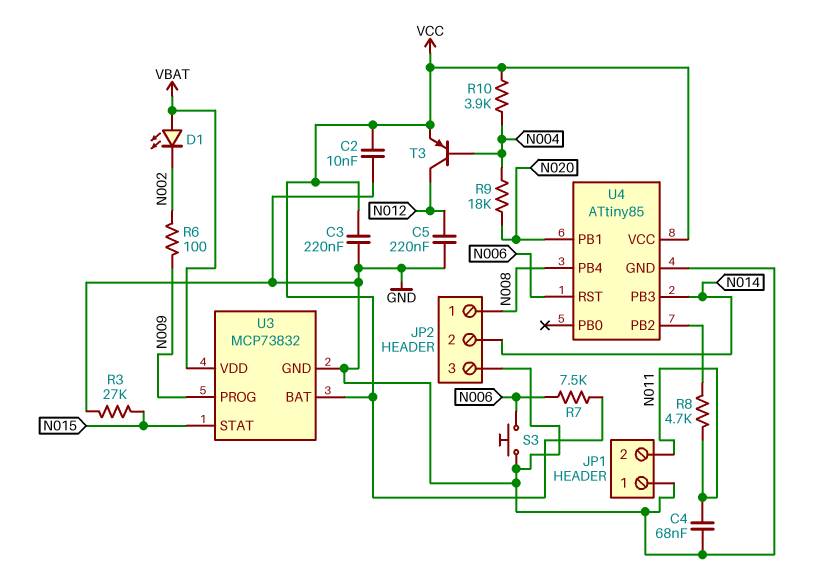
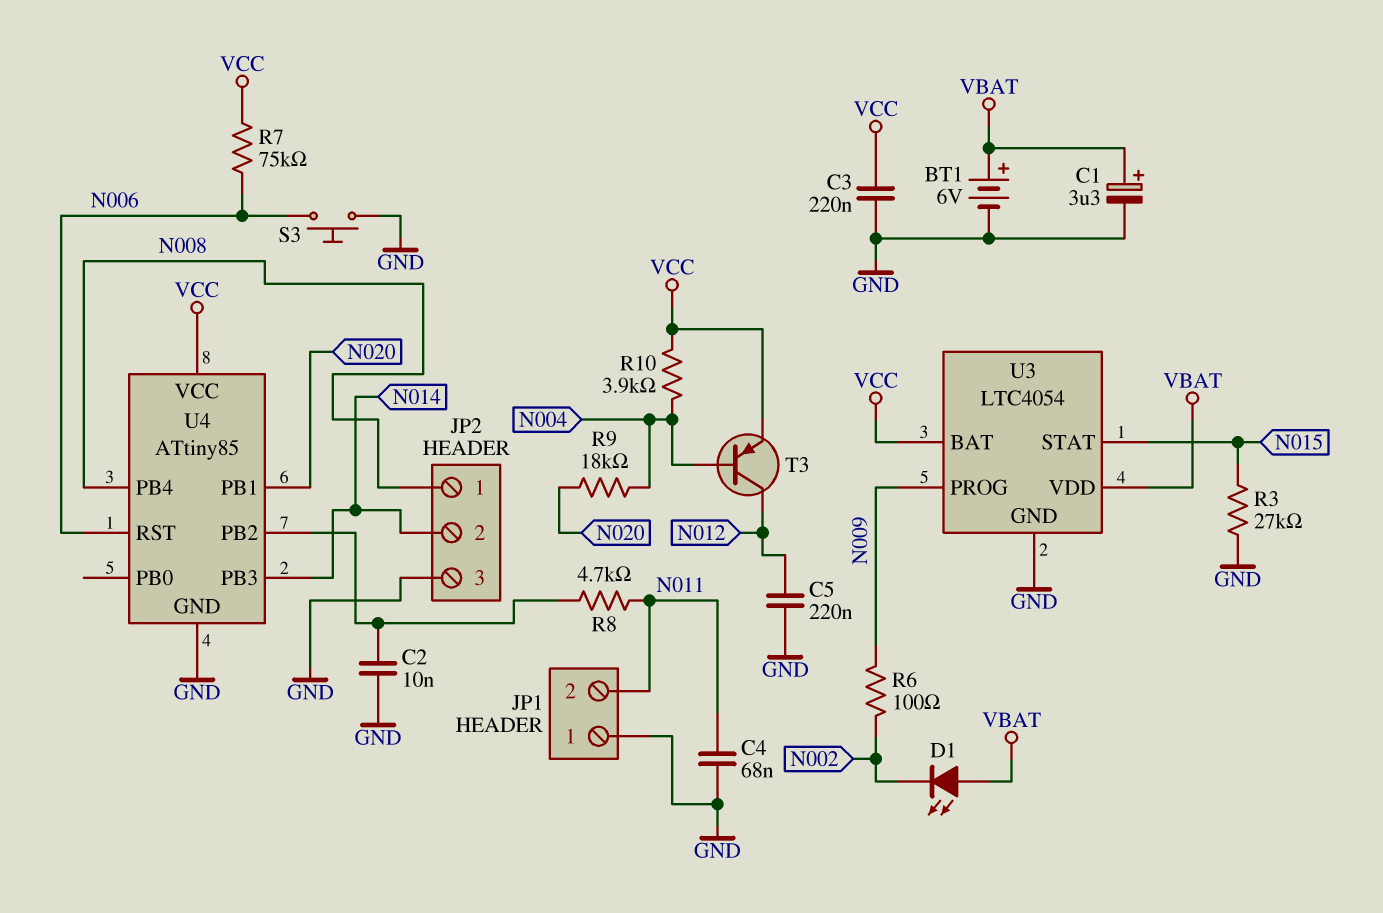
BT1: none -> 6V (plus VBAT, minus GND)
C1: none -> 3.3uF (plus VBAT, minus GND)
C2: 10nF (GND, VCC) -> 10nF (GND, U4/PB2)
R7: 7.5k (N006, VCC) -> 75k (N006, VCC)
U3: MCP73832 -> LTC4054

